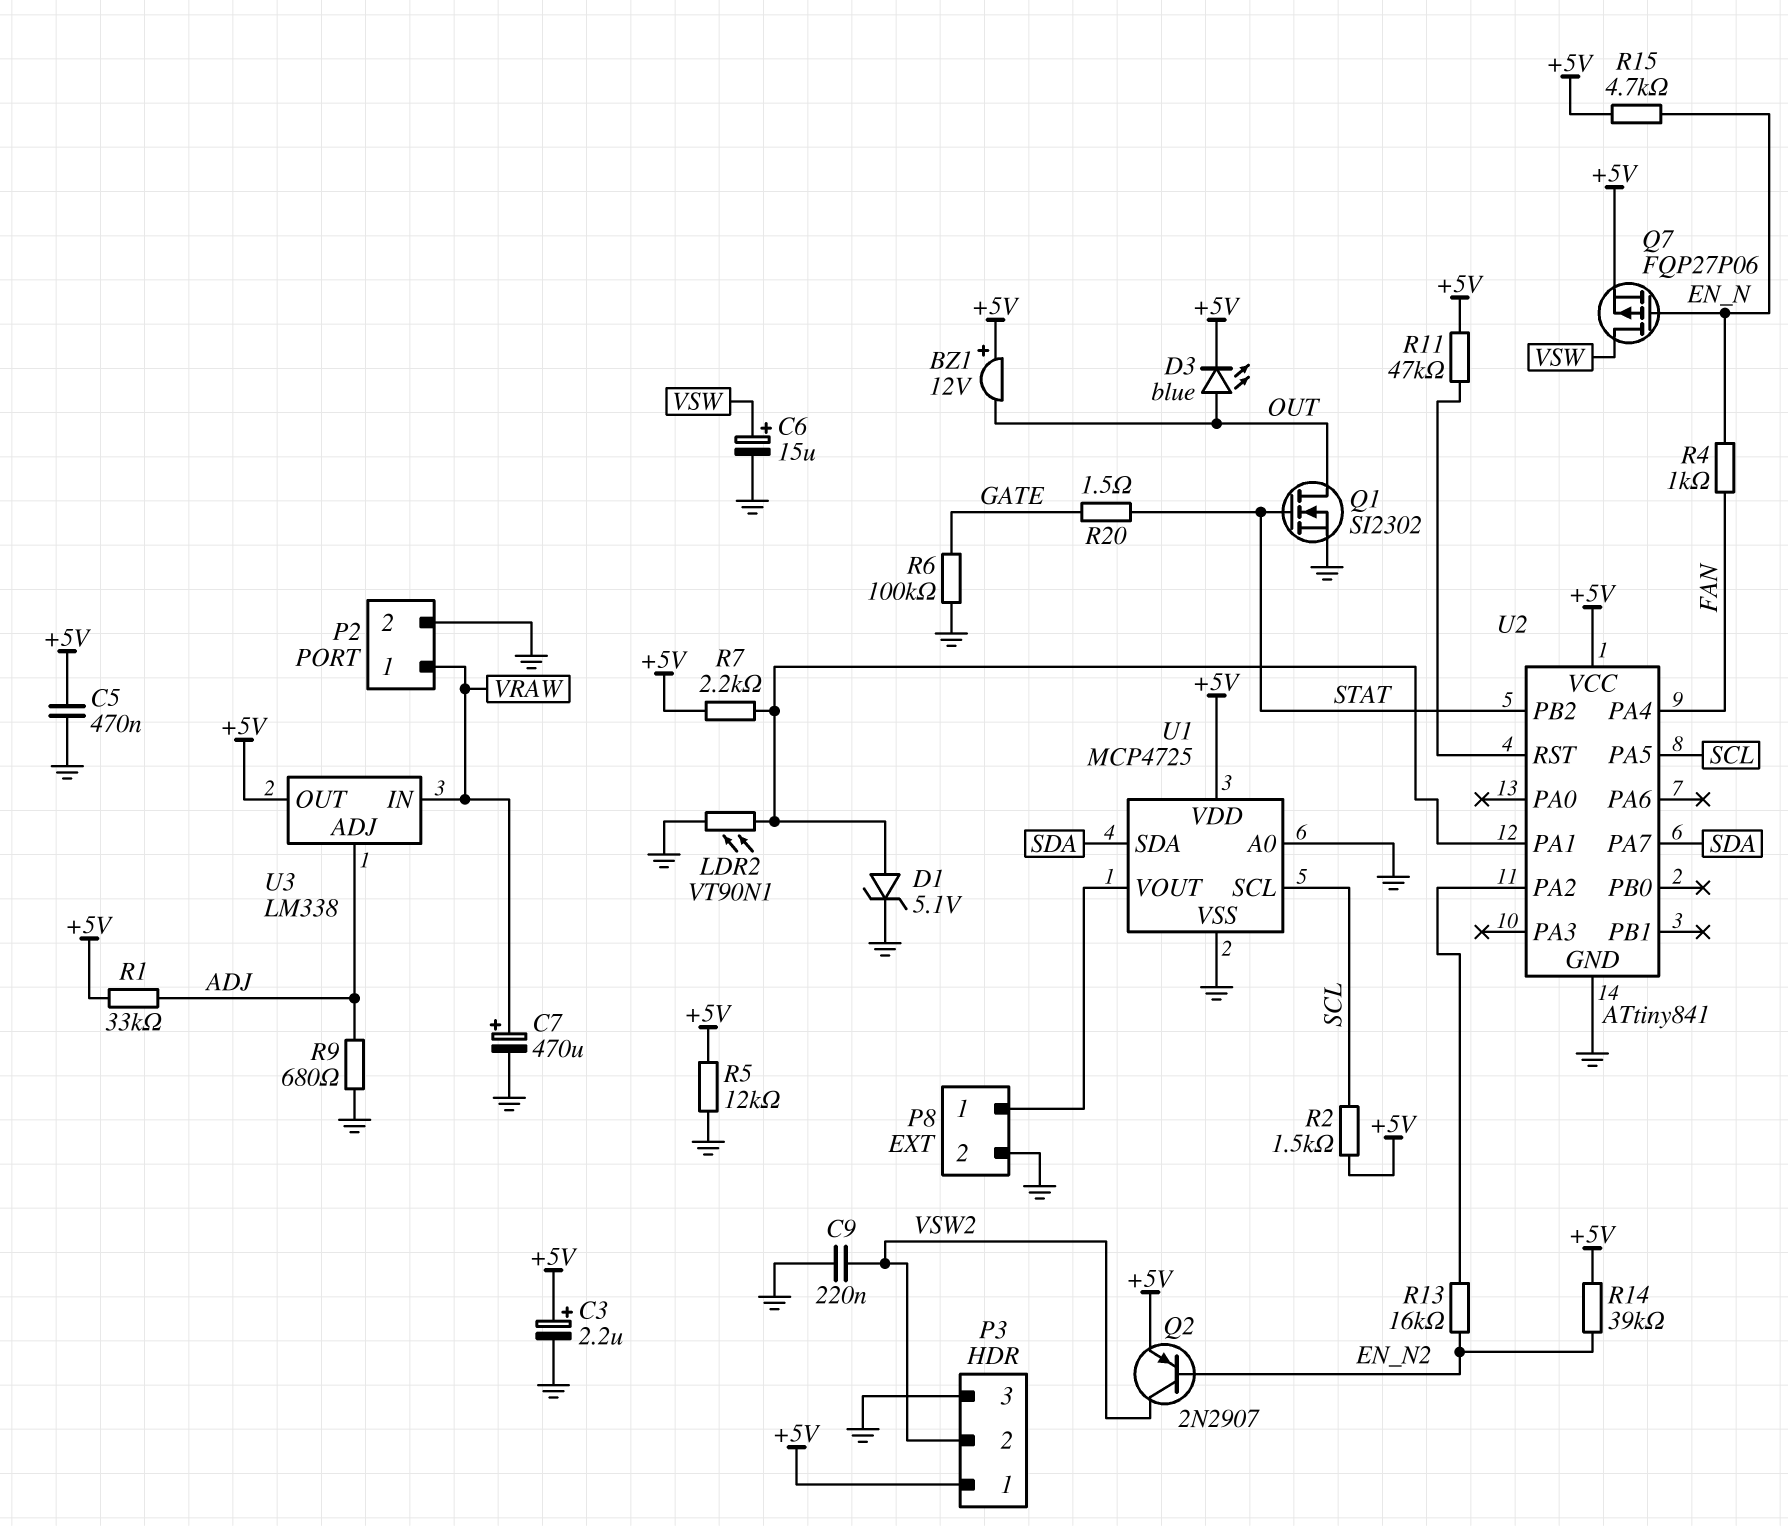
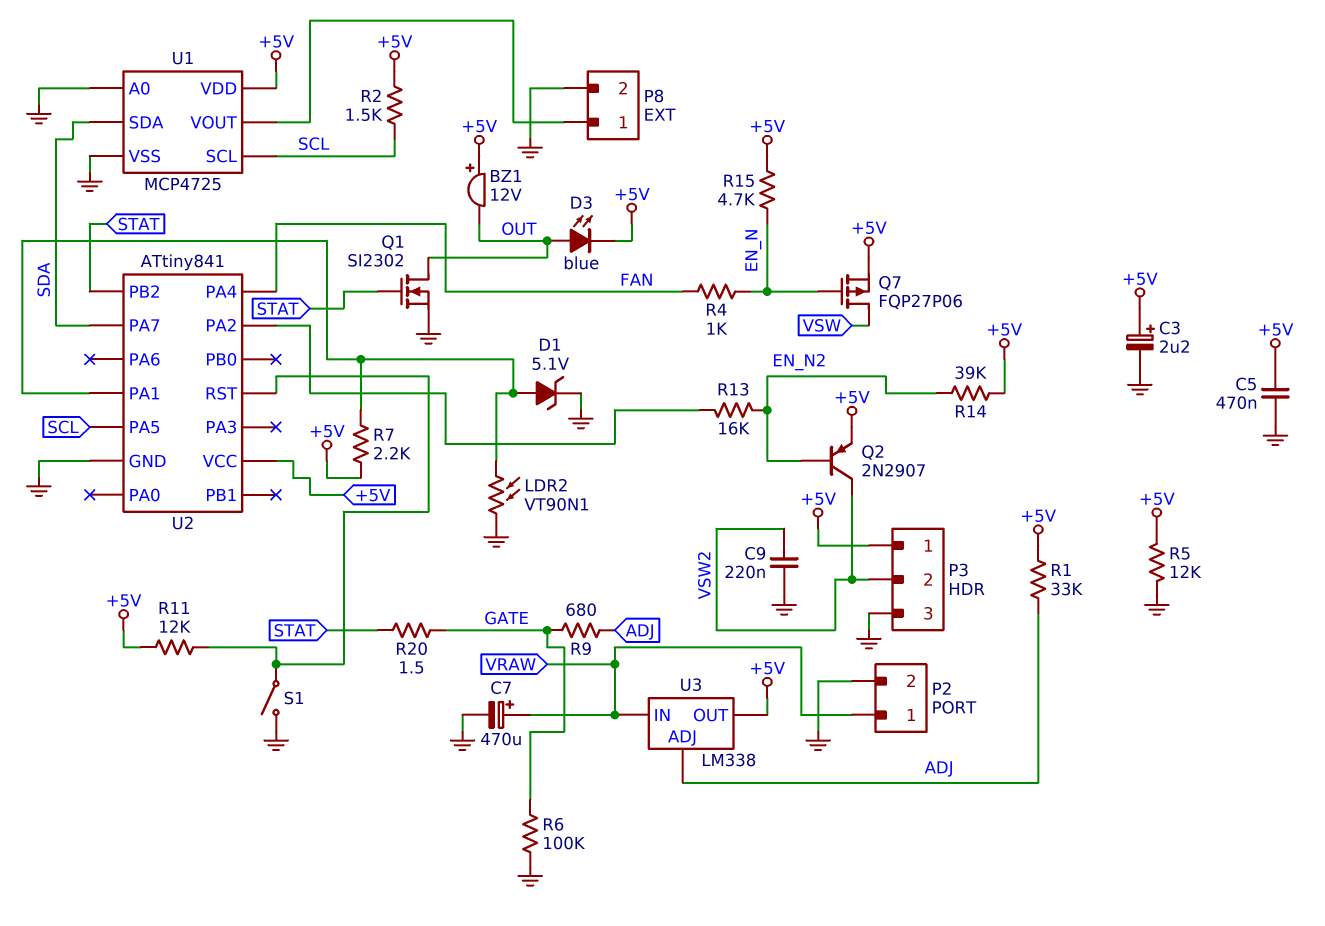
C6: 15uF (plus VSW, minus GND) -> none
R9: 680 (ADJ, GND) -> 680 (ADJ, GATE)
R11: 47k (+5V, U2/RST) -> 12k (+5V, U2/RST)
S1: none -> switch (GND, U2/RST)

